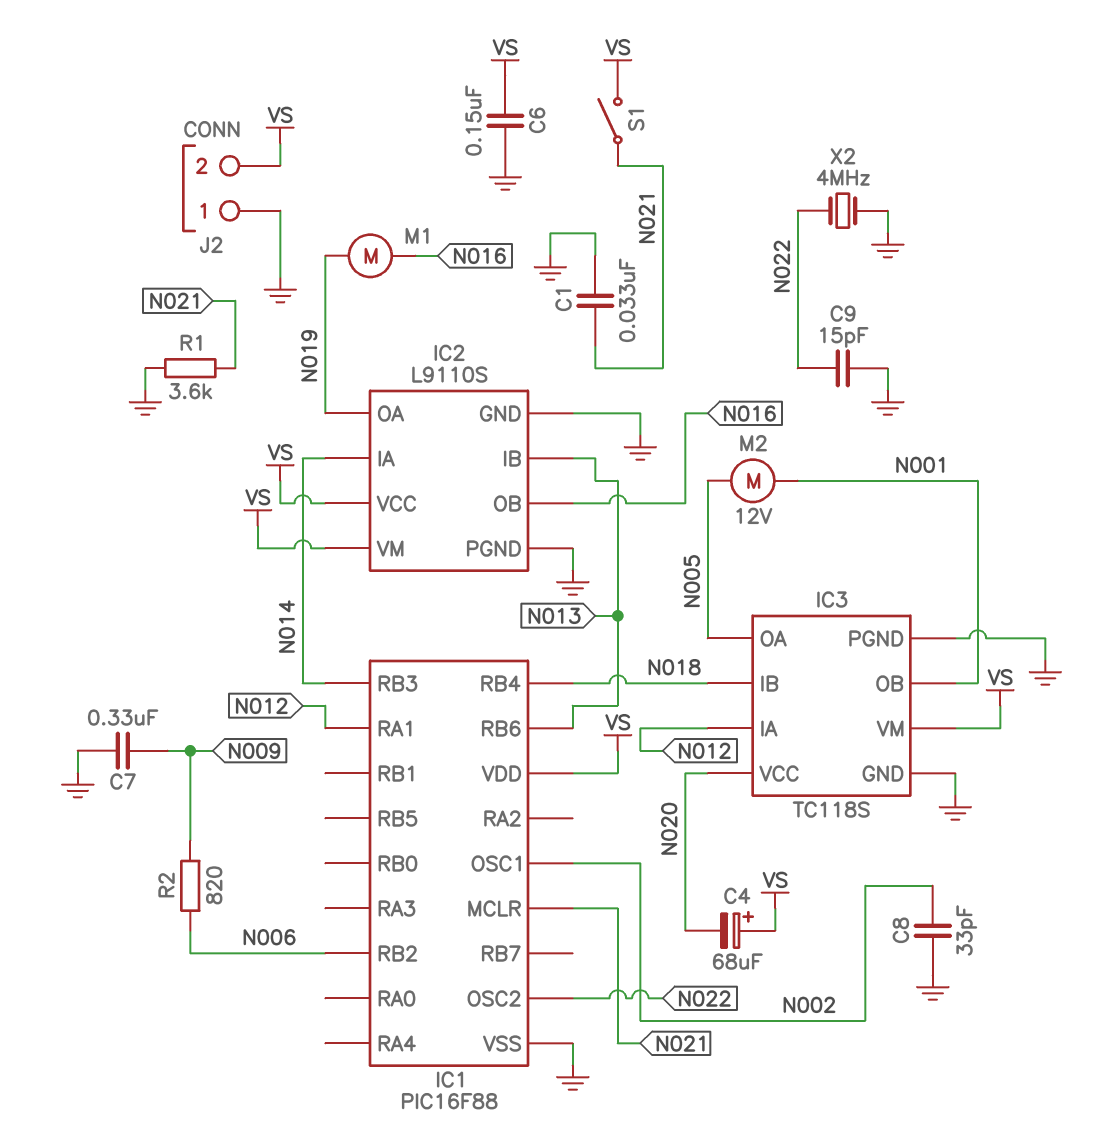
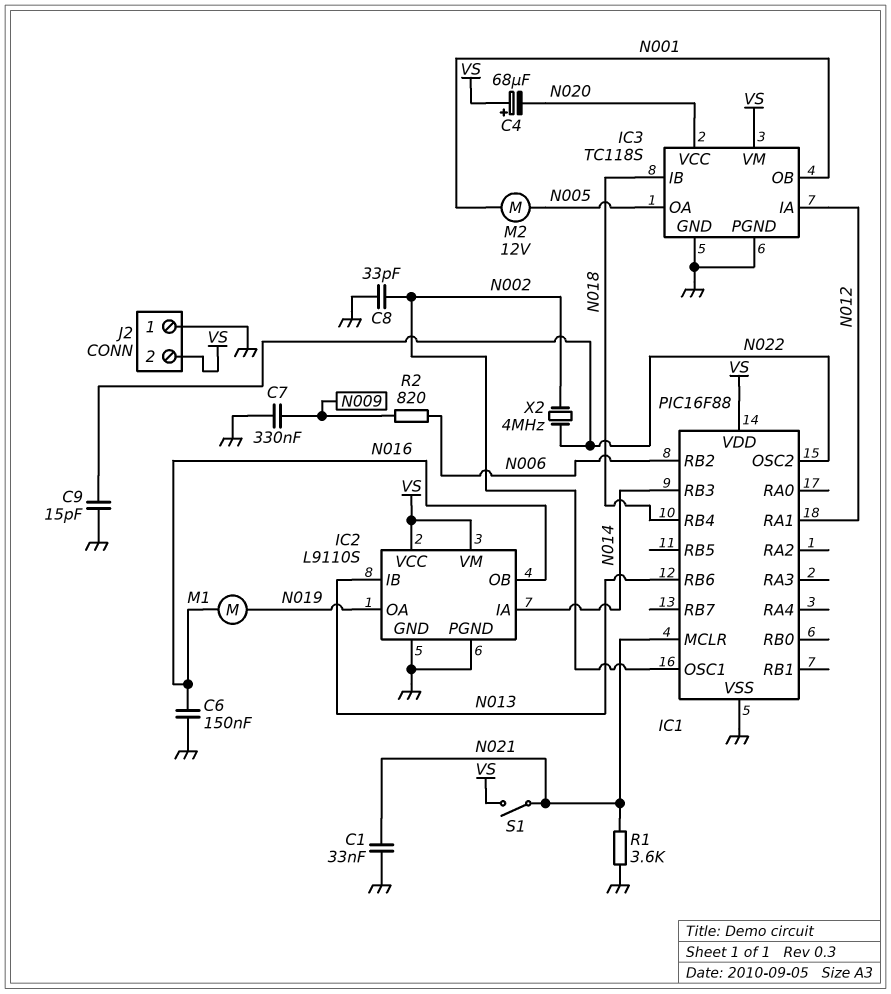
C6: 150nF (GND, VS) -> 150nF (GND, N016)
X2: 4MHz (GND, N022) -> 4MHz (N002, N022)

